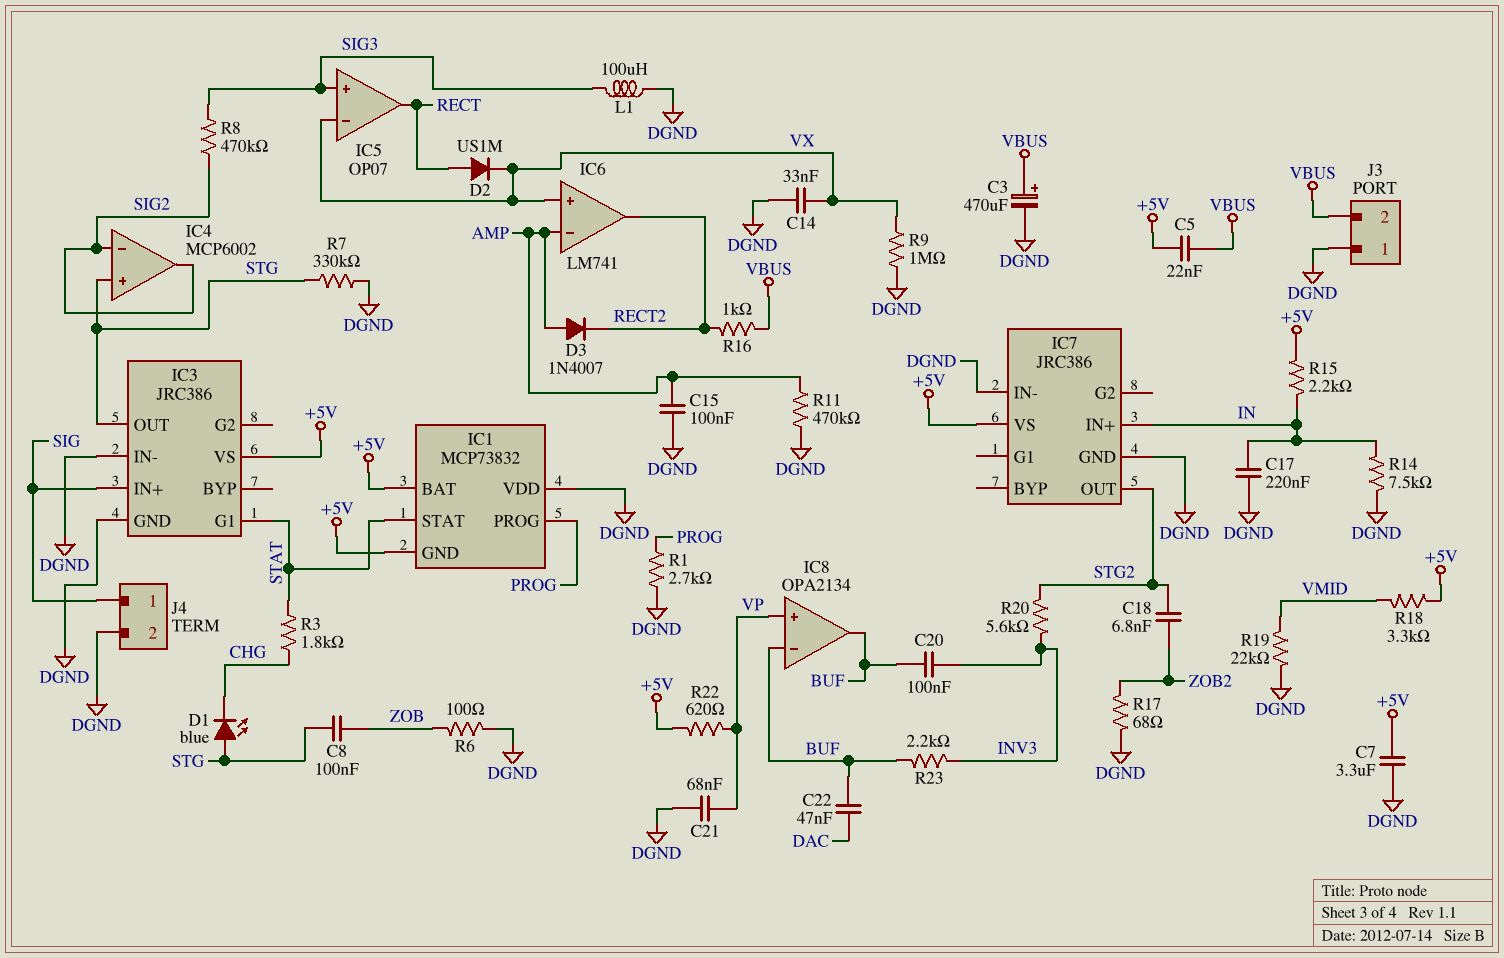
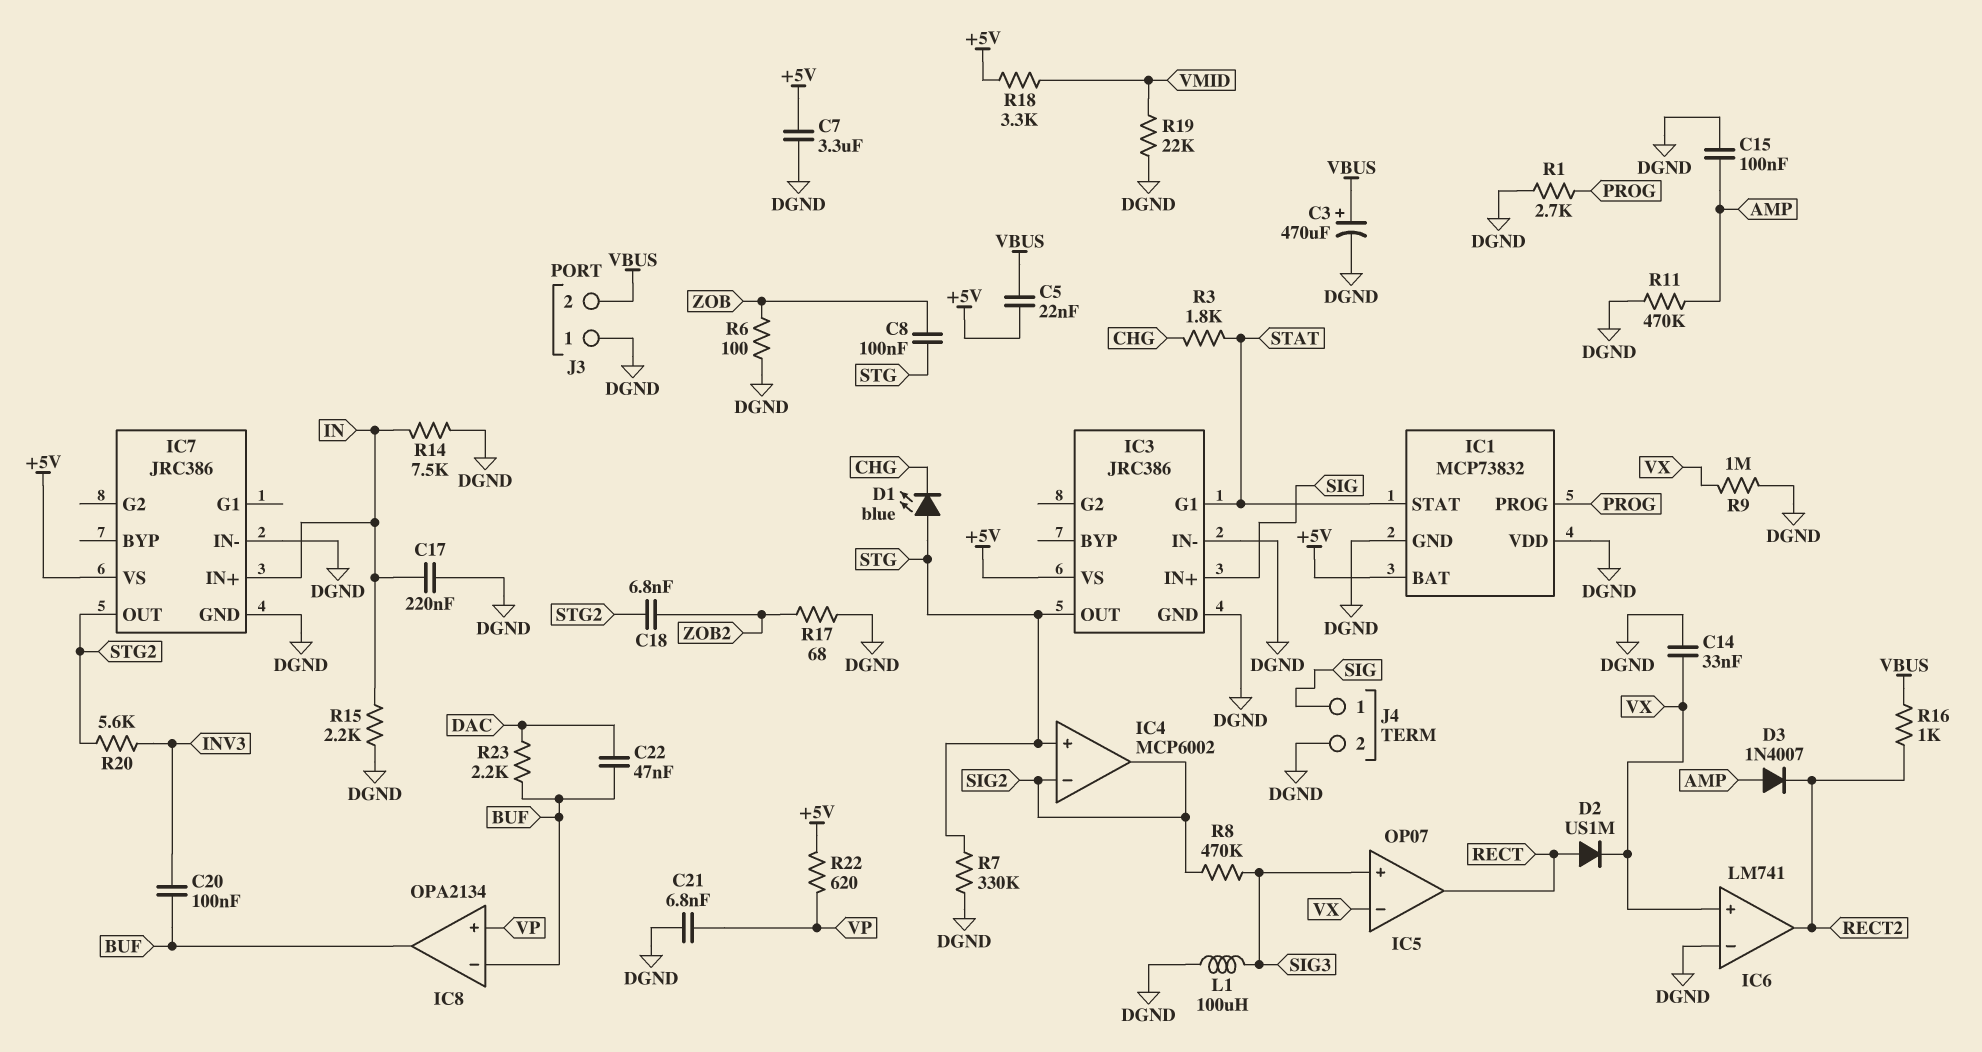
C21: 68nF (DGND, VP) -> 6.8nF (DGND, VP)
IC1 pin GND: +5V -> DGND
IC6 pin in-: AMP -> DGND
R15: 2.2k (+5V, IN) -> 2.2k (DGND, IN)
R23: 2.2k (BUF, INV3) -> 2.2k (BUF, DAC)

